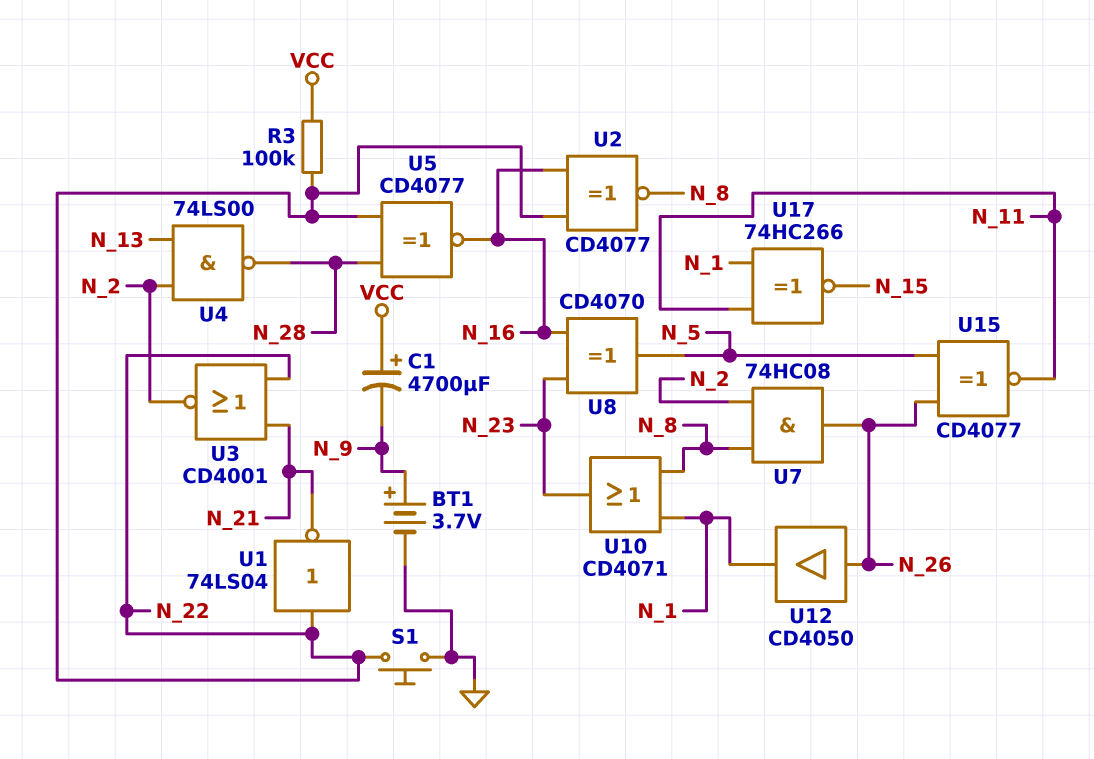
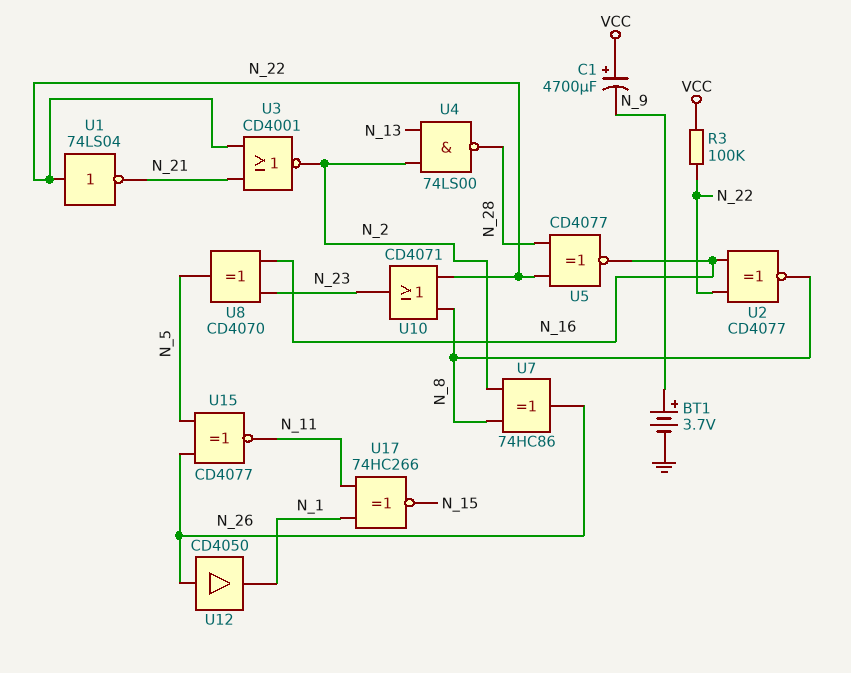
S1: button (GND, N_22) -> none
U7: AND 74HC08 (in N_2, in N_8, out N_26) -> XOR 74HC86 (in N_2, in N_8, out N_26)
U10: OR CD4071 (in N_1, in N_8, out N_23) -> OR CD4071 (in N_8, in N_22, out N_23)

